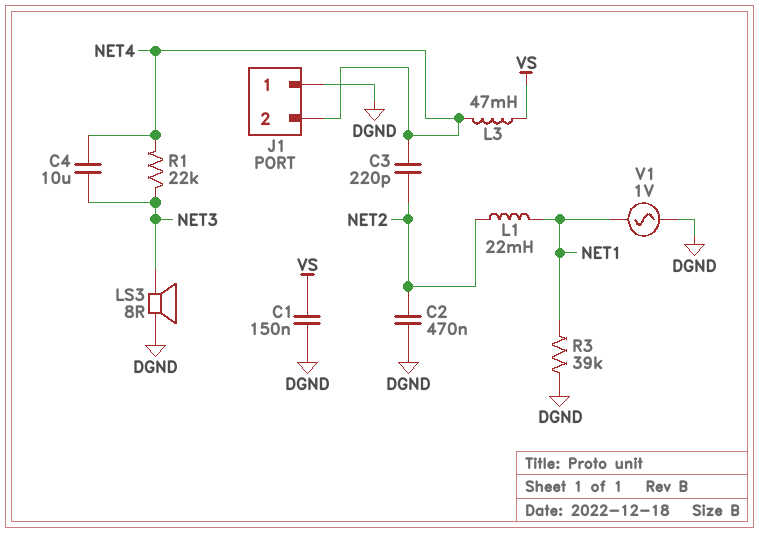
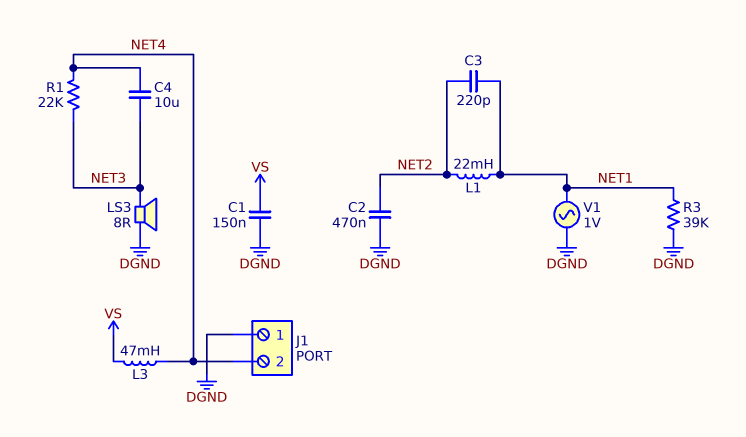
C3: 220pF (NET2, NET4) -> 220pF (NET1, NET2)

